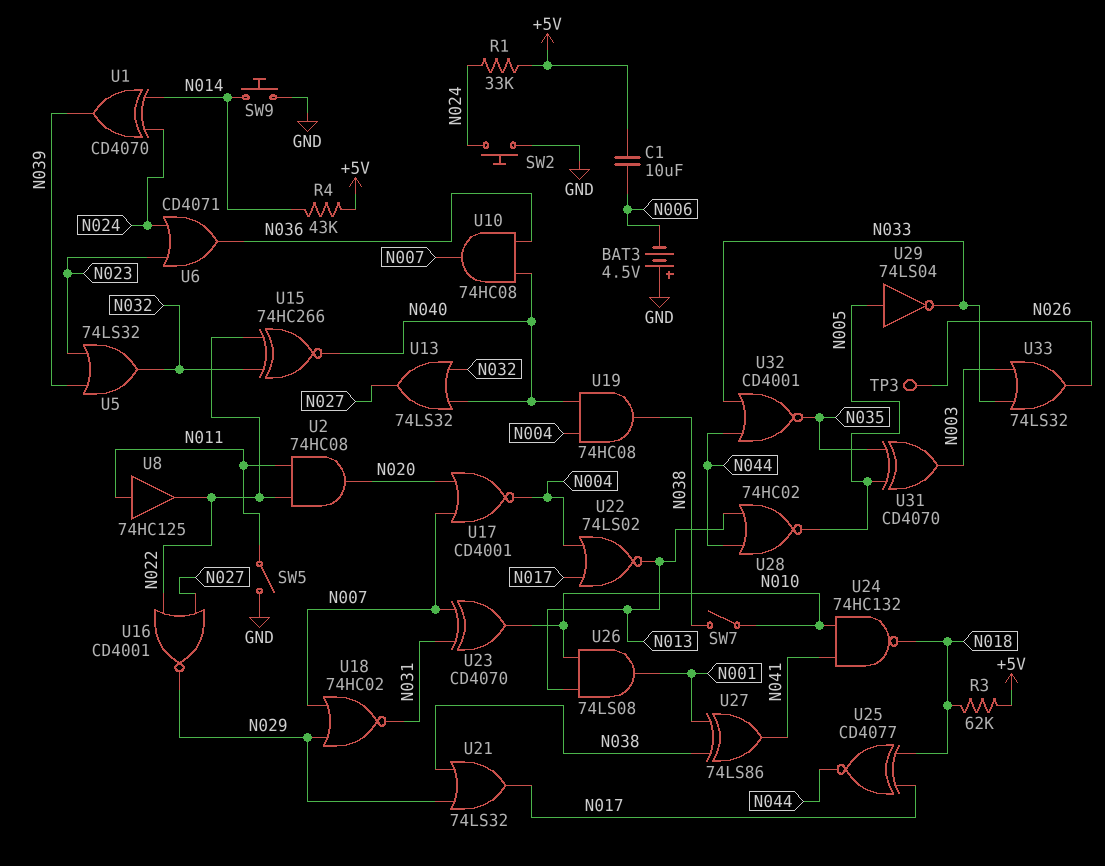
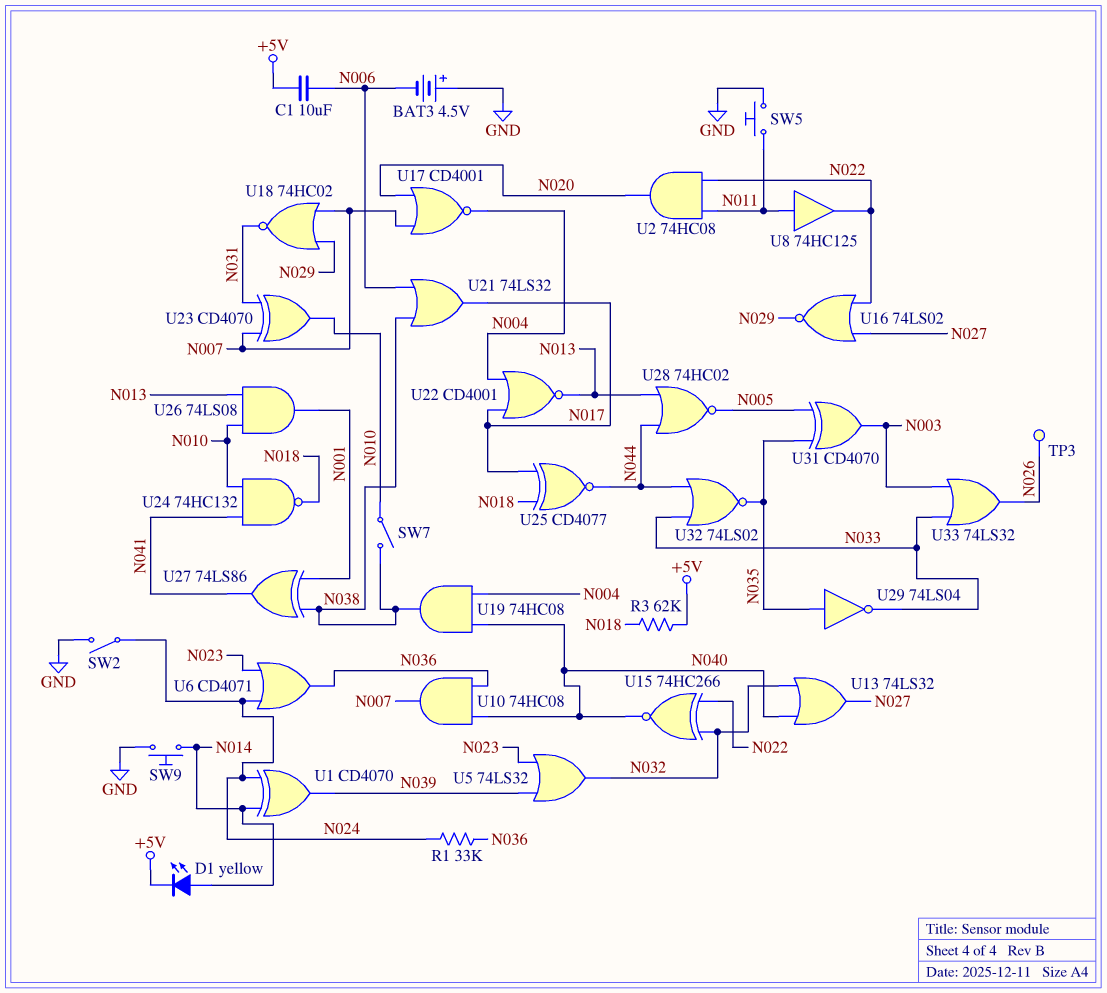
D1: none -> LED yellow (A N014, K +5V)
R1: 33k (+5V, N024) -> 33k (N024, N036)
R4: 43k (+5V, N014) -> none
SW2: button (GND, N024) -> switch (GND, N024)
SW5: switch (GND, N011) -> button (GND, N011)
U16: NOR CD4001 (in N022, in N027, out N029) -> NOR 74LS02 (in N022, in N027, out N029)
U21: OR 74LS32 (in N029, in N038, out N017) -> OR 74LS32 (in N006, in N038, out N017)
U22: NOR 74LS02 (in N004, in N017, out N013) -> NOR CD4001 (in N004, in N017, out N013)
U29: NOT 74LS04 (in N005, out N033) -> NOT 74LS04 (in N035, out N033)
U32: NOR CD4001 (in N033, in N044, out N035) -> NOR 74LS02 (in N033, in N044, out N035)

